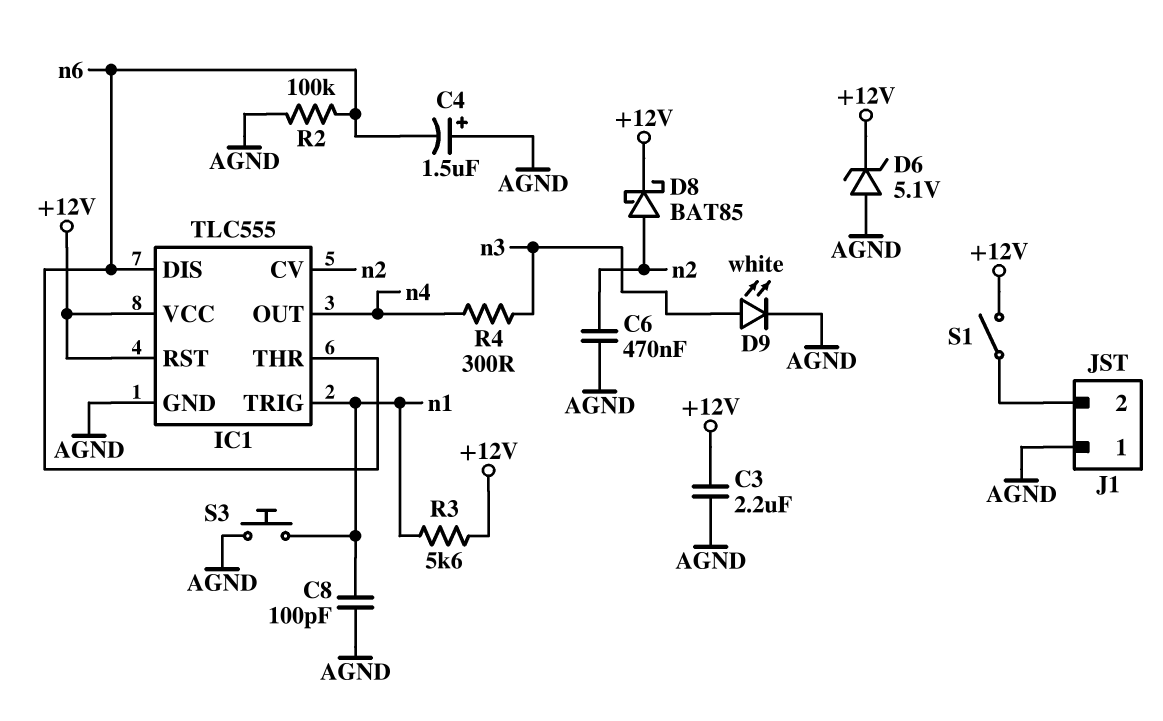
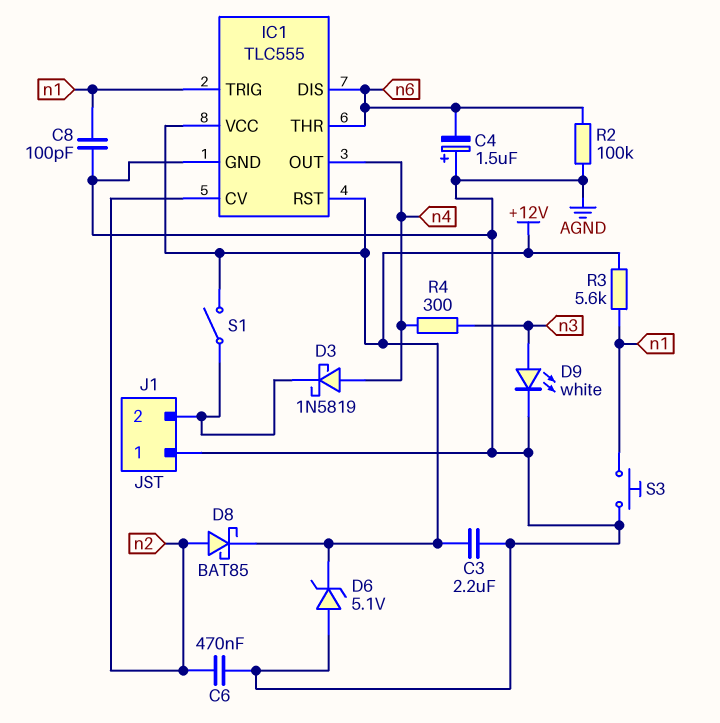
D3: none -> schottky 1N5819 (A n4, K J1/2)

